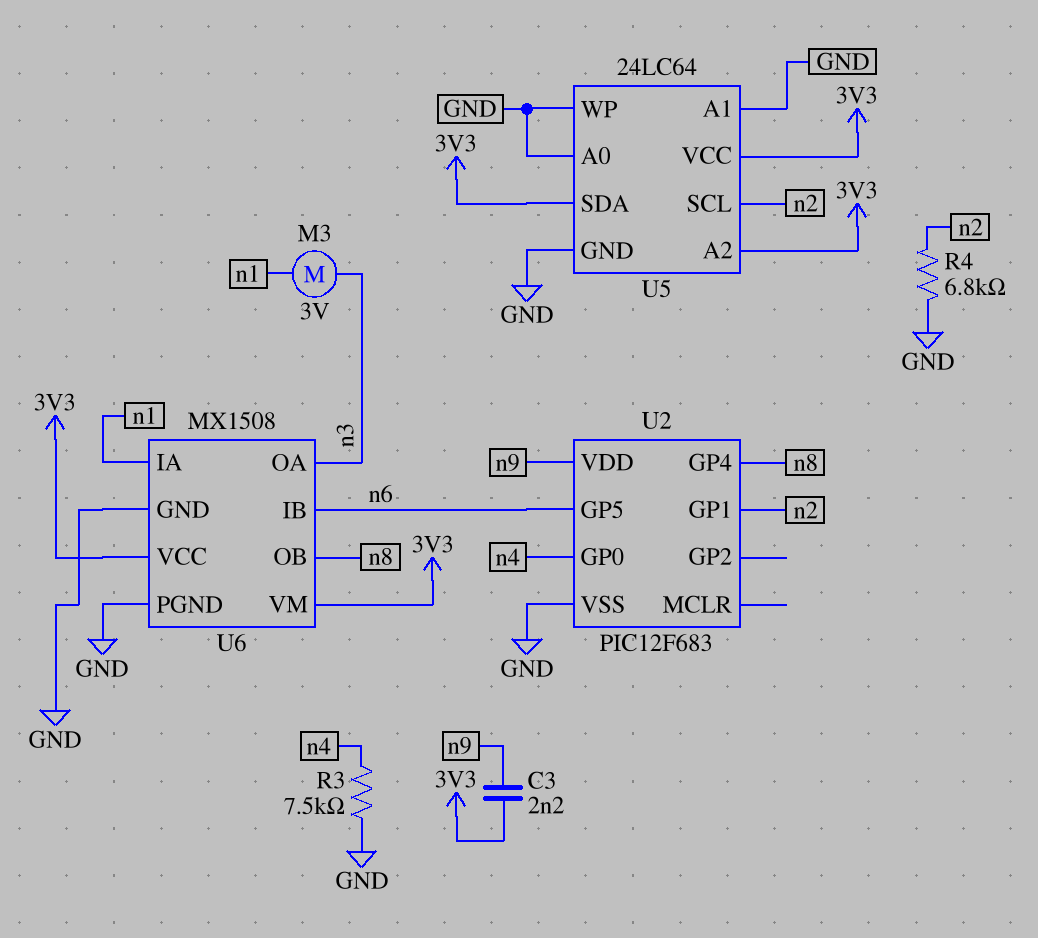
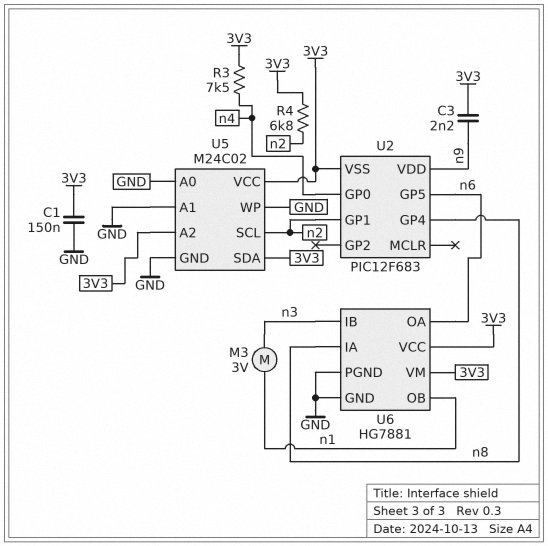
C1: none -> 150nF (3V3, GND)
R3: 7.5k (GND, n4) -> 7.5k (3V3, n4)
R4: 6.8k (GND, n2) -> 6.8k (3V3, n2)
U2 pin VSS: GND -> 3V3
U5: 24LC64 -> M24C02
U6: MX1508 -> HG7881
U6 pin IA: n1 -> n8
U6 pin IB: n6 -> n3
U6 pin OA: n3 -> n6
U6 pin OB: n8 -> n1

